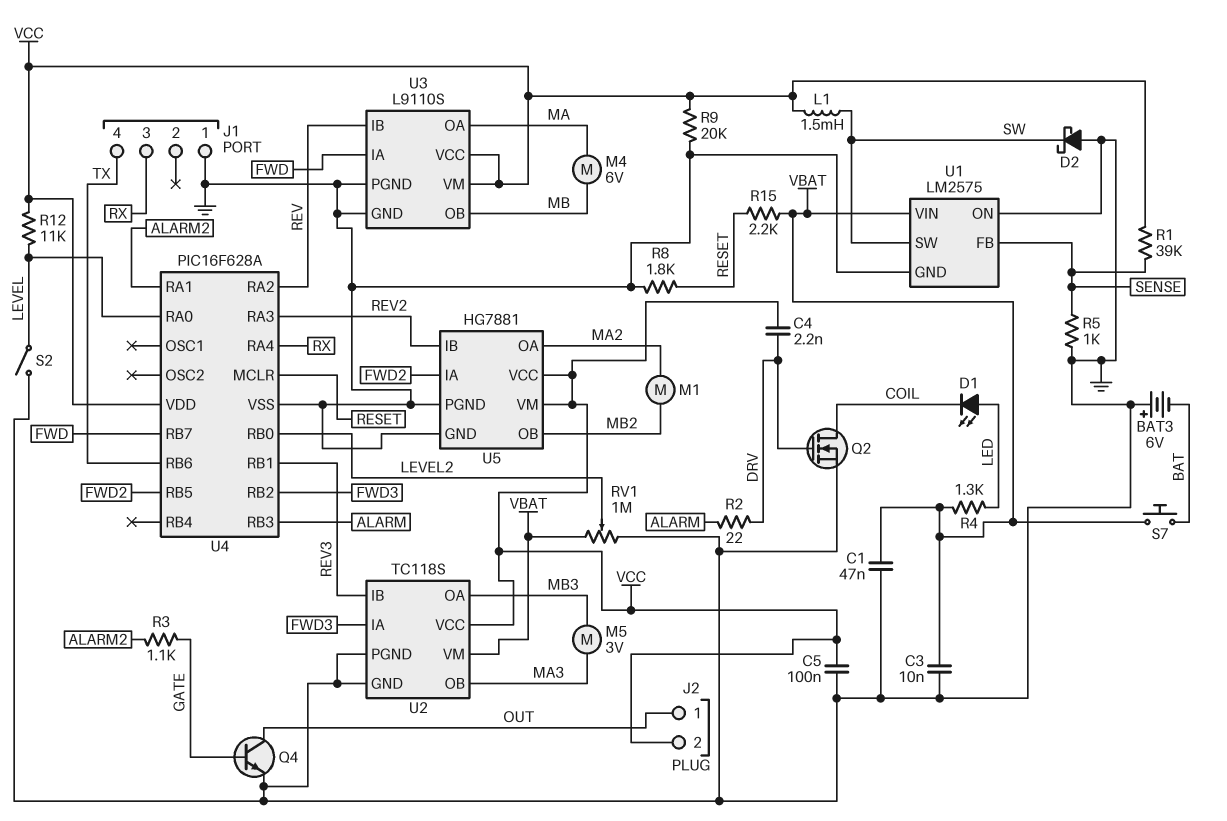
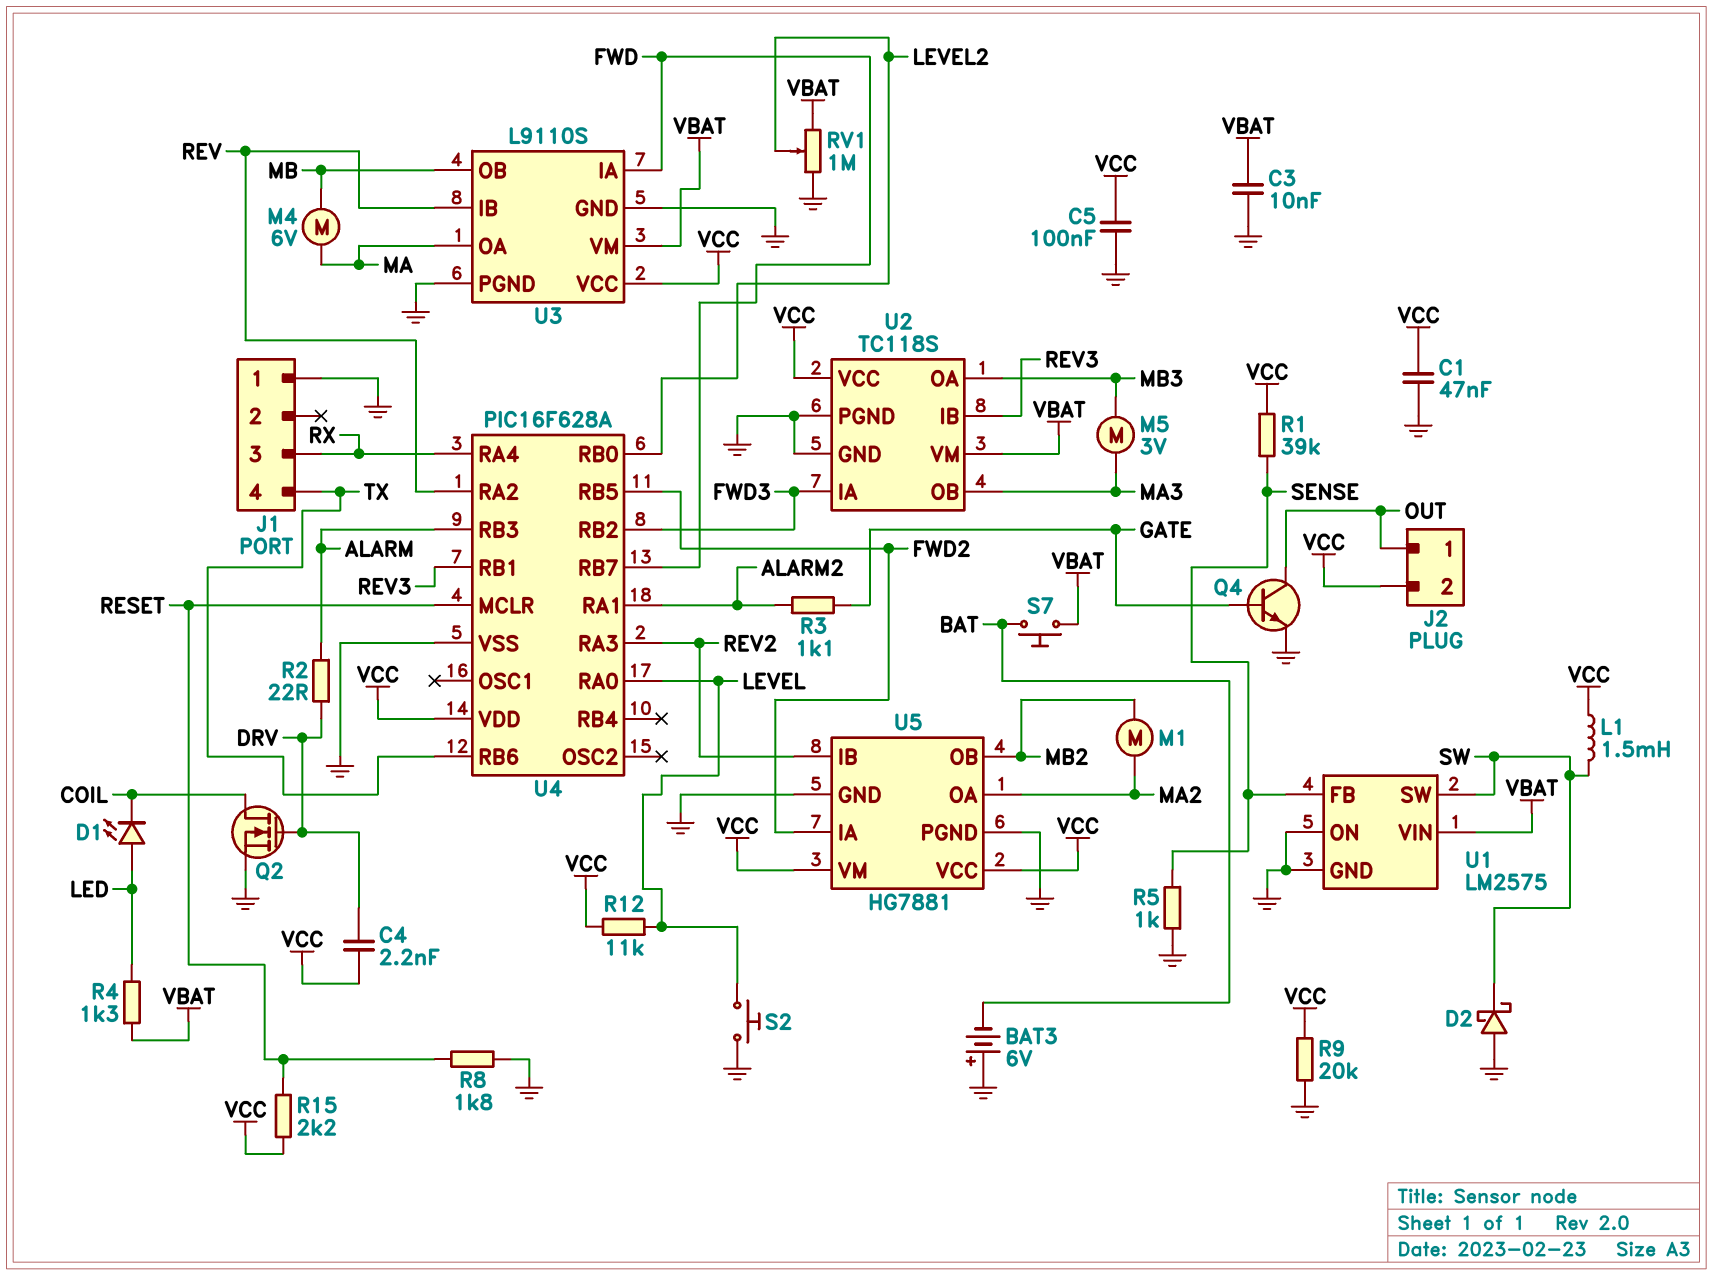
C1: 47nF (GND, VBAT) -> 47nF (GND, VCC)
R15: 2.2k (RESET, VBAT) -> 2.2k (RESET, VCC)
S2: switch (GND, LEVEL) -> button (GND, LEVEL)
U3 pin VM: VCC -> VBAT

